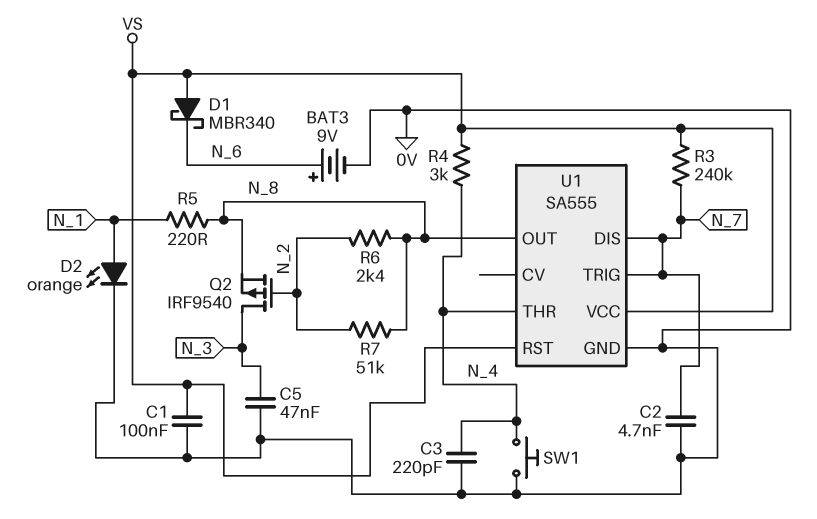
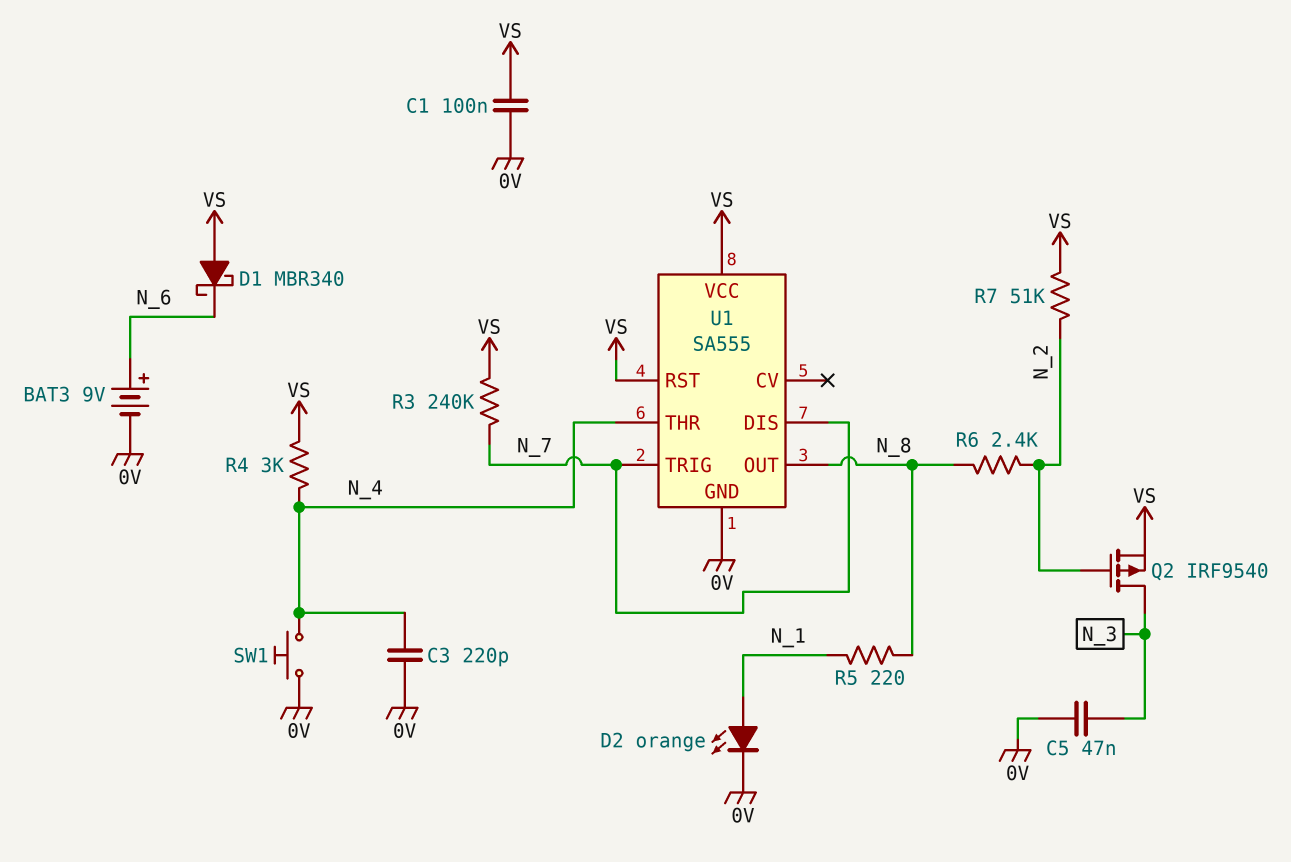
C2: 4.7nF (0V, N_7) -> none
Q2: PMOS IRF9540 (G N_2, D N_3, S N_8) -> PMOS IRF9540 (G N_2, D N_3, S VS)
R7: 51k (N_2, N_8) -> 51k (N_2, VS)

